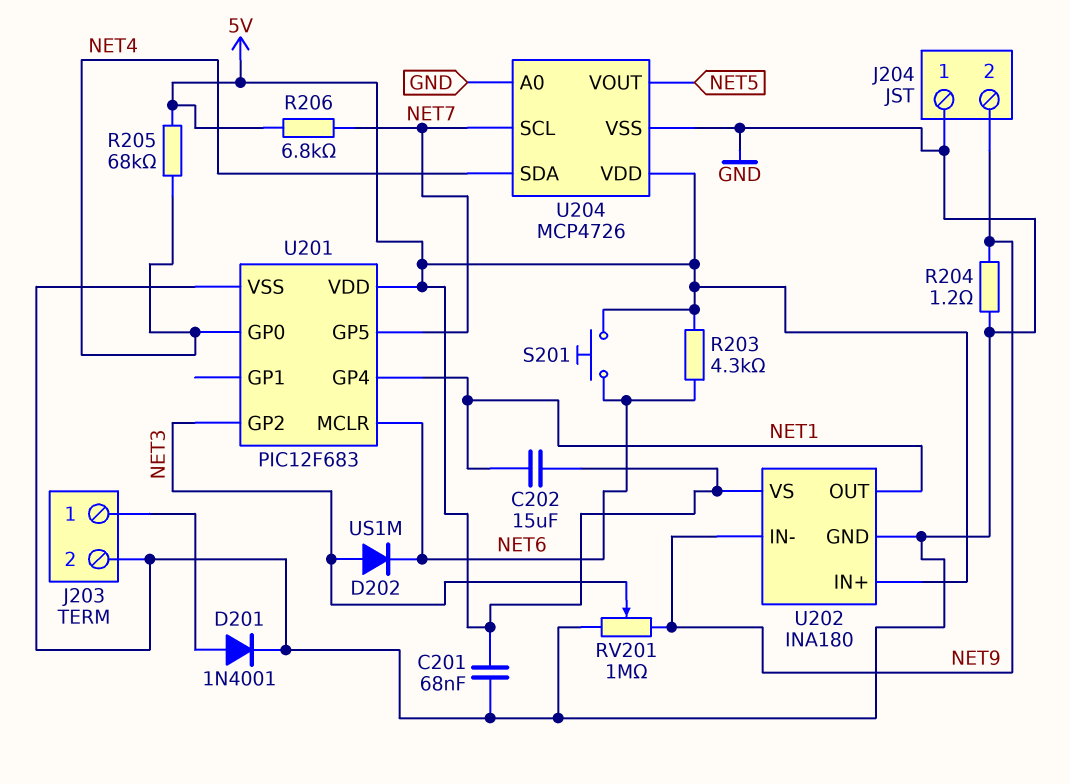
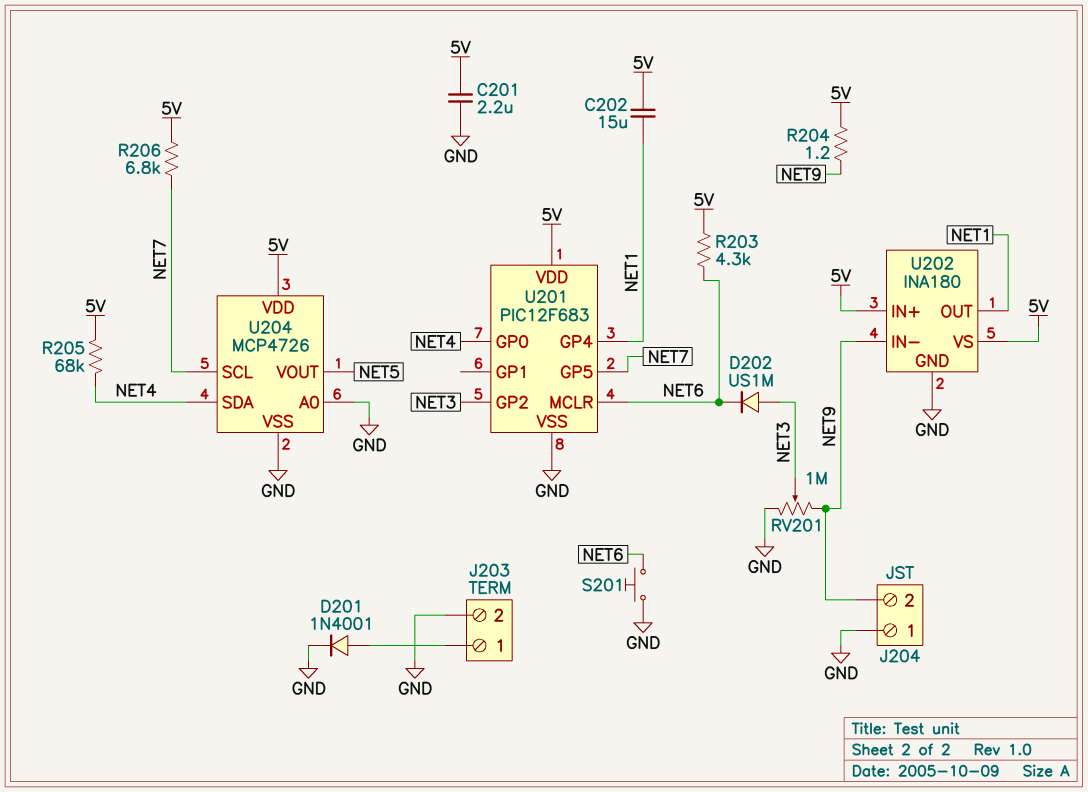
C201: 68nF (5V, GND) -> 2.2uF (5V, GND)
R204: 1.2 (GND, NET9) -> 1.2 (5V, NET9)
S201: button (5V, NET6) -> button (GND, NET6)

